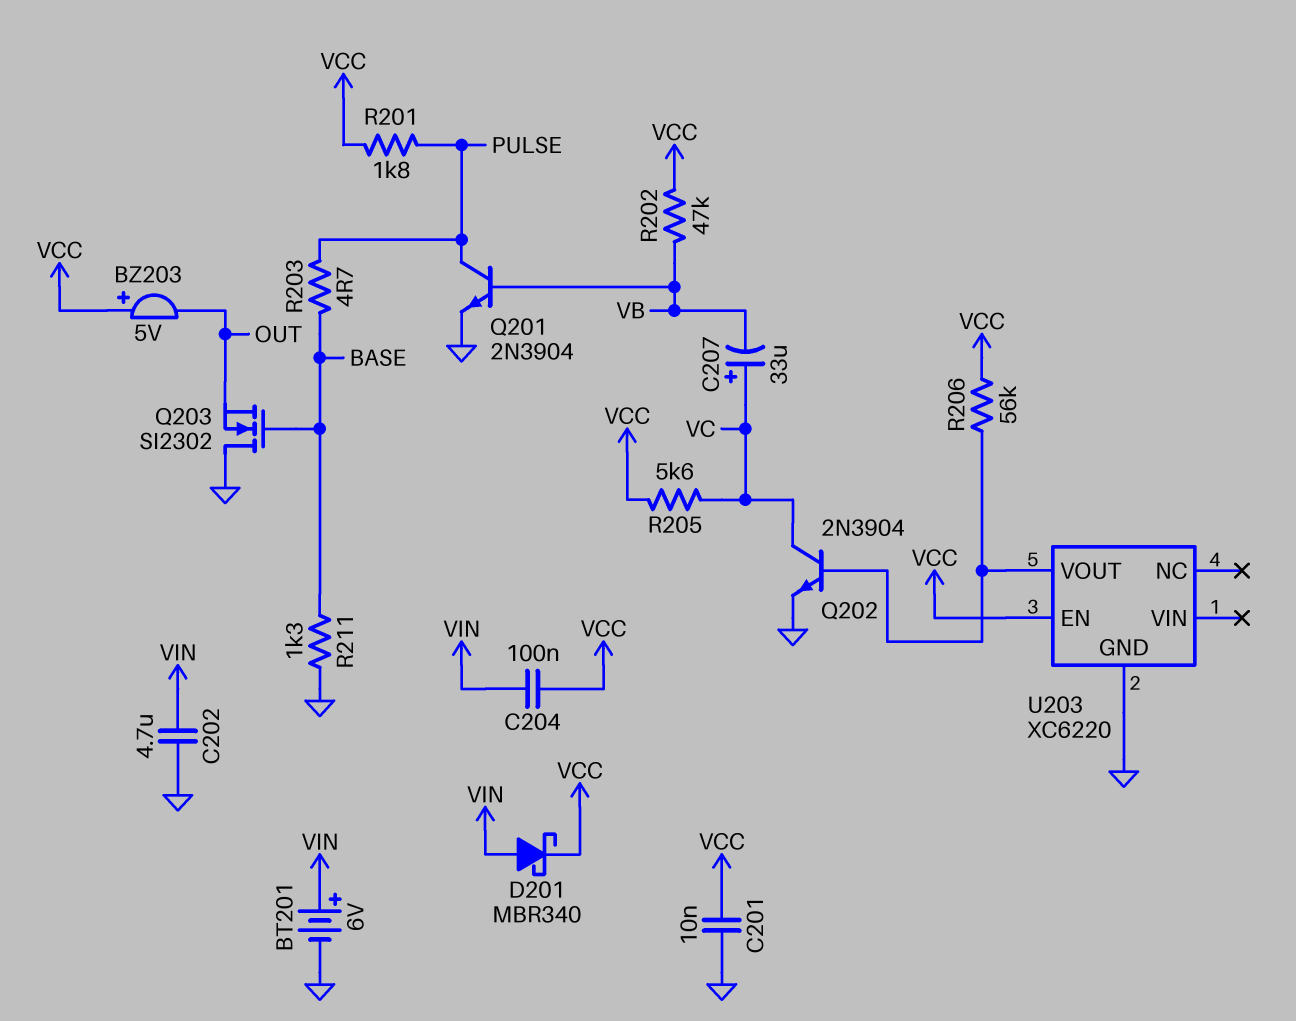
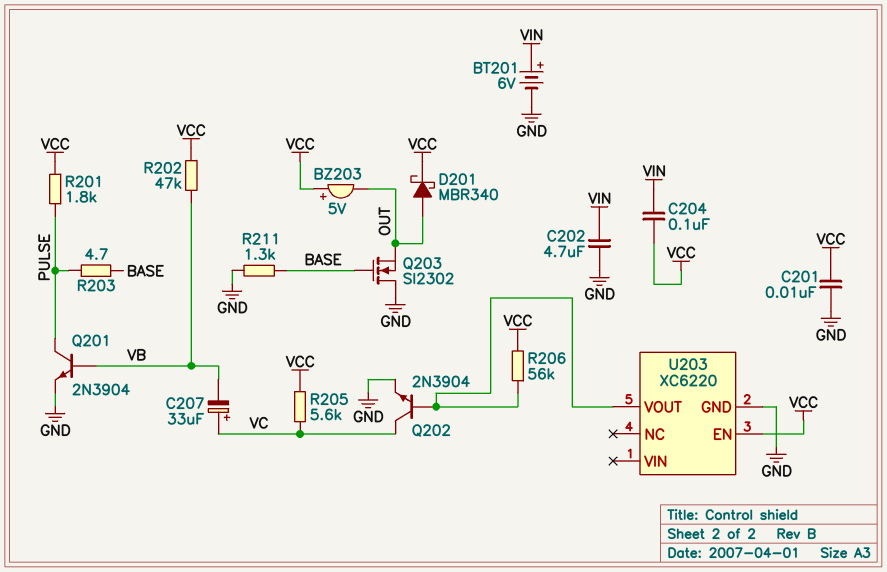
D201: schottky MBR340 (A VIN, K VCC) -> schottky MBR340 (A OUT, K VCC)

